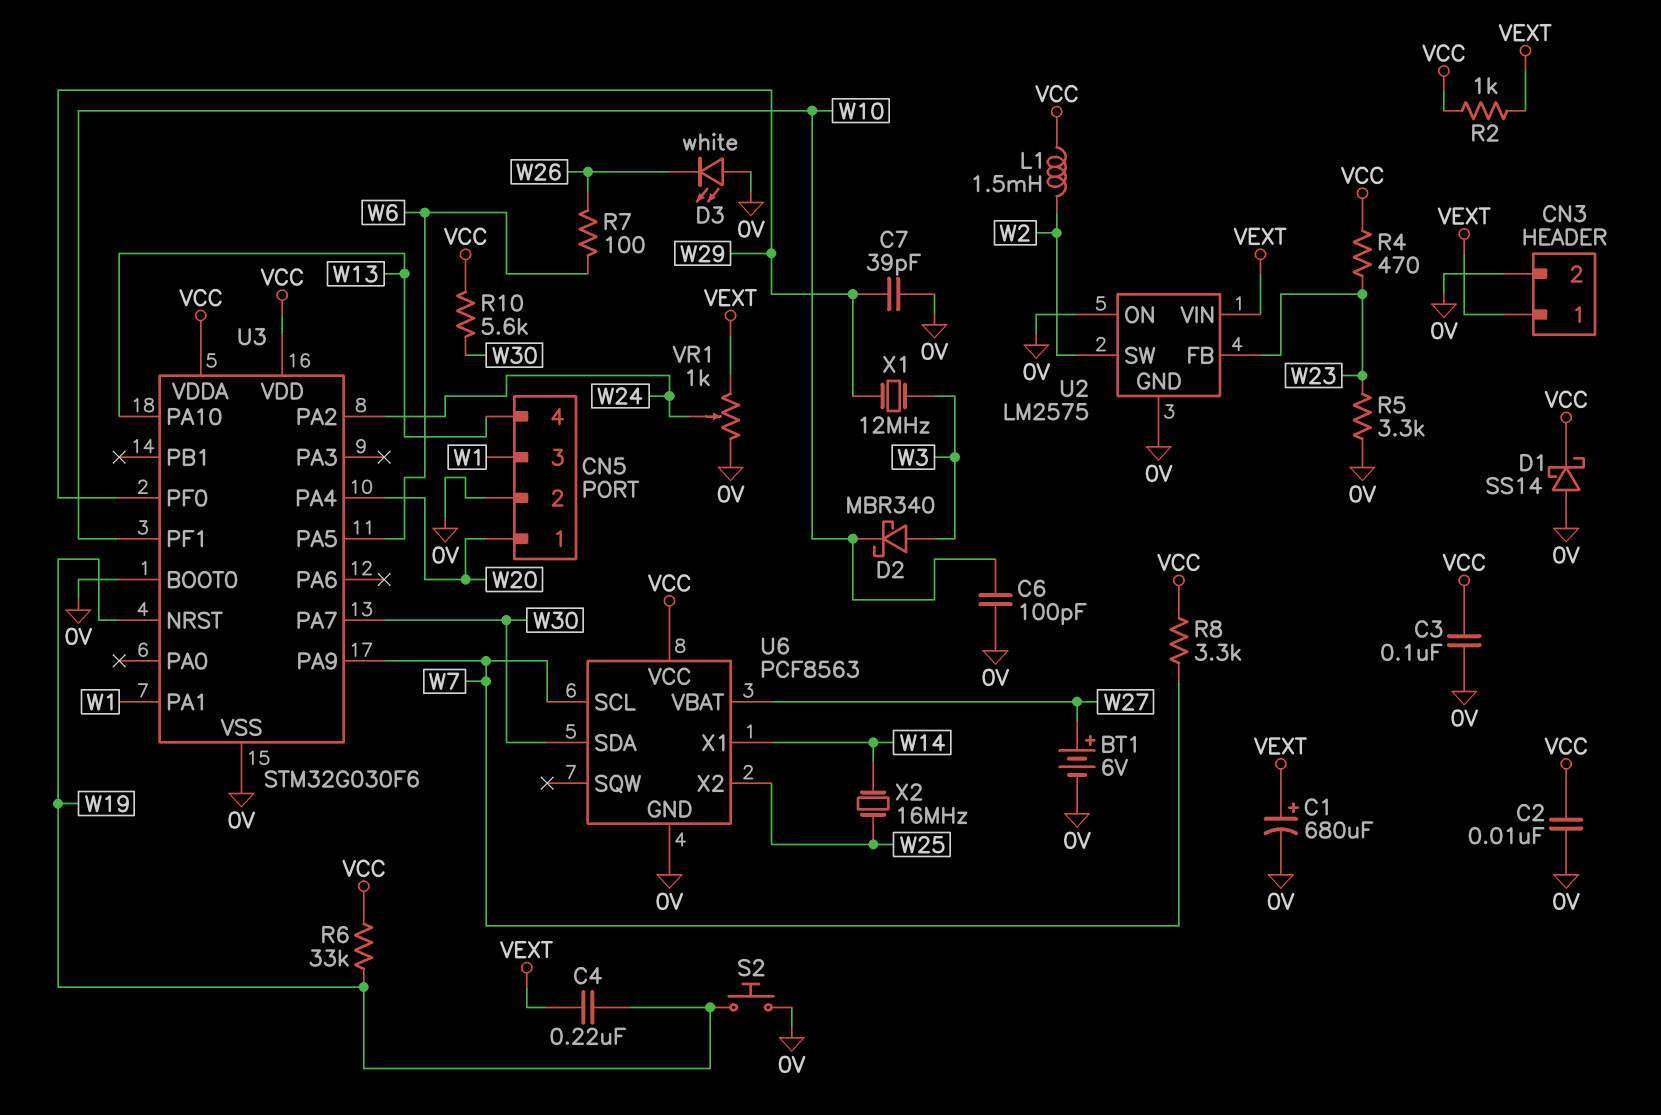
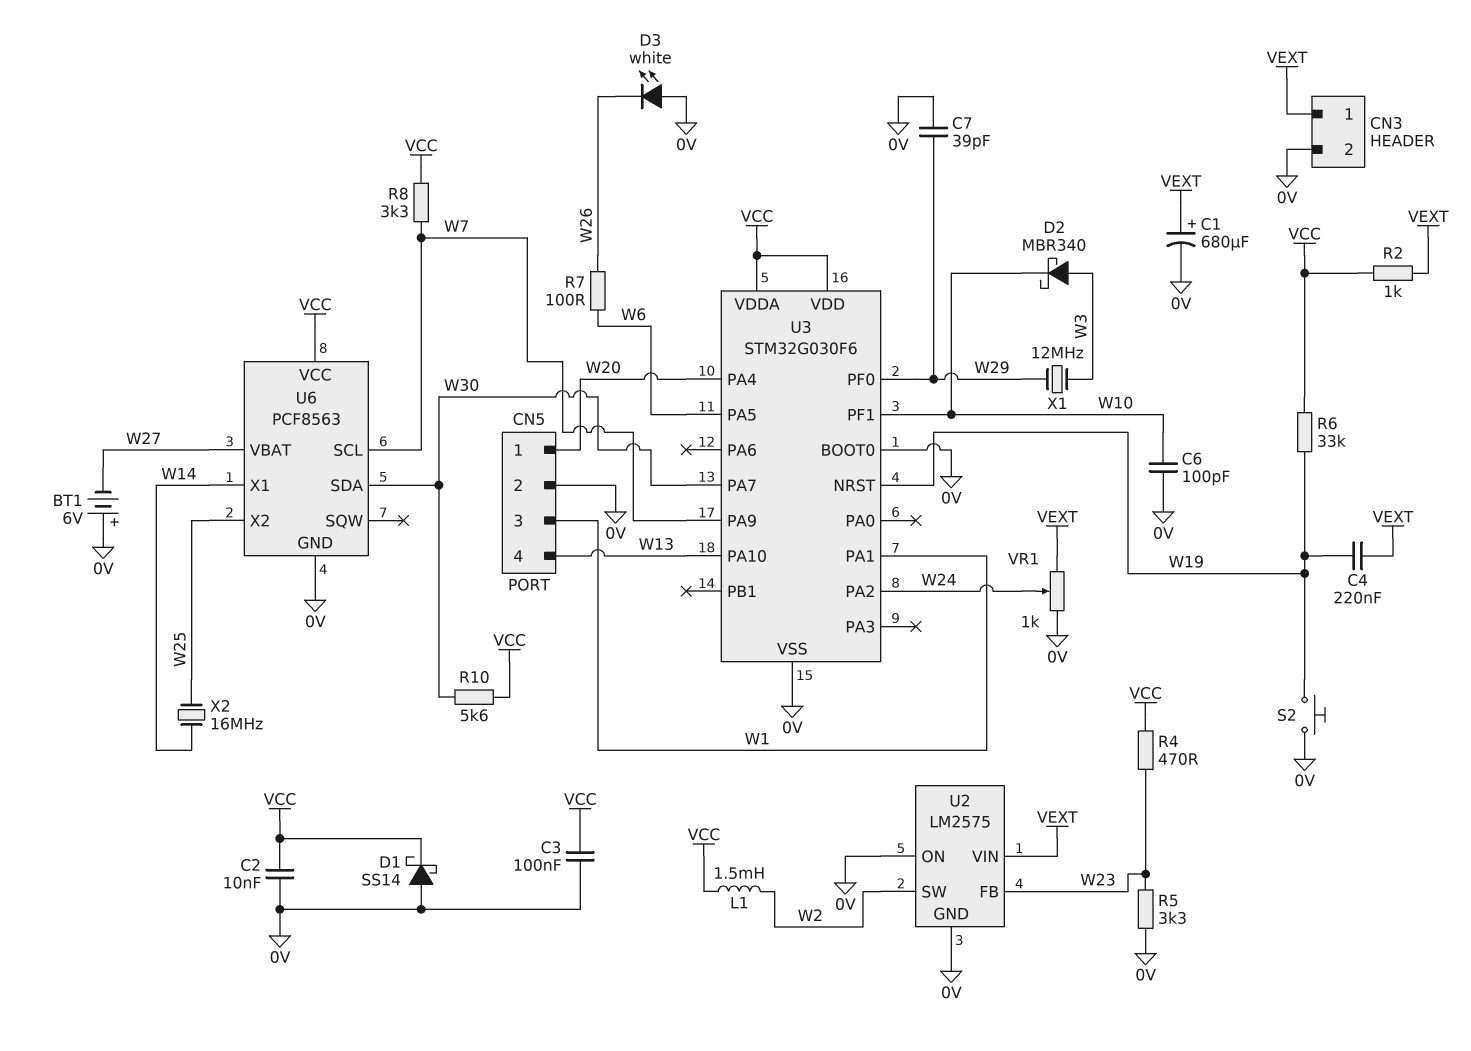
BT1: 6V (plus W27, minus 0V) -> 6V (plus 0V, minus W27)

